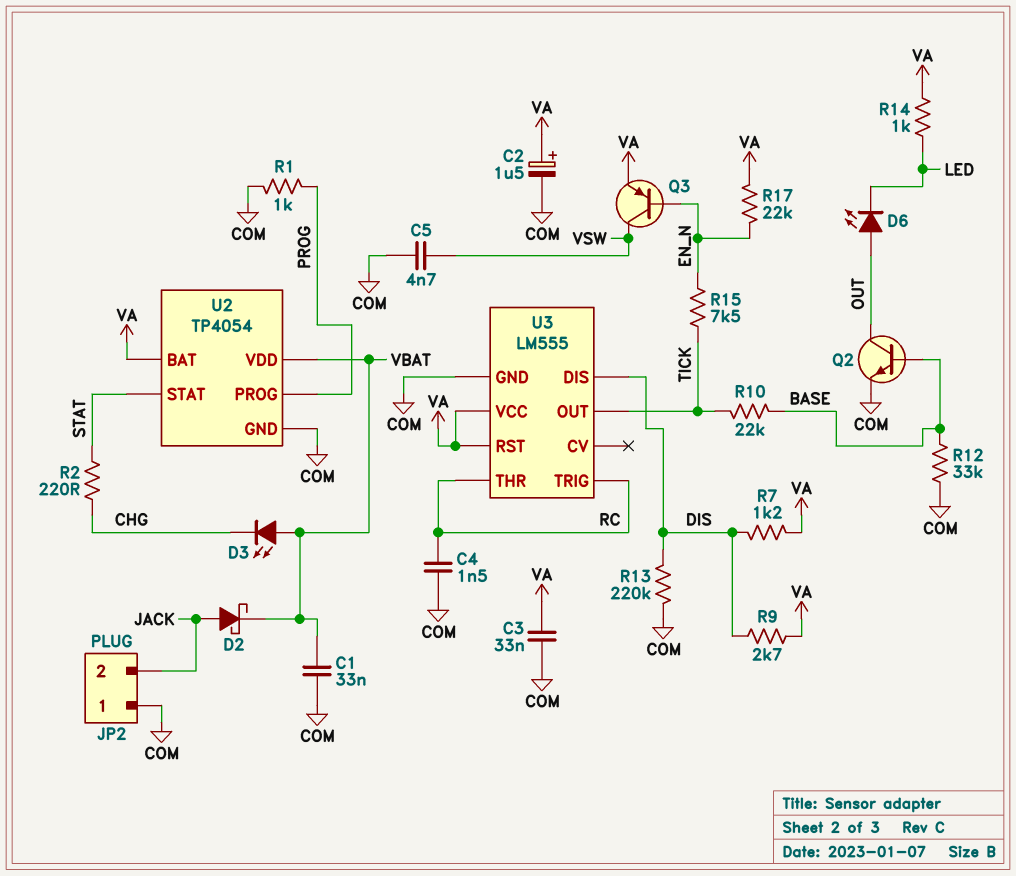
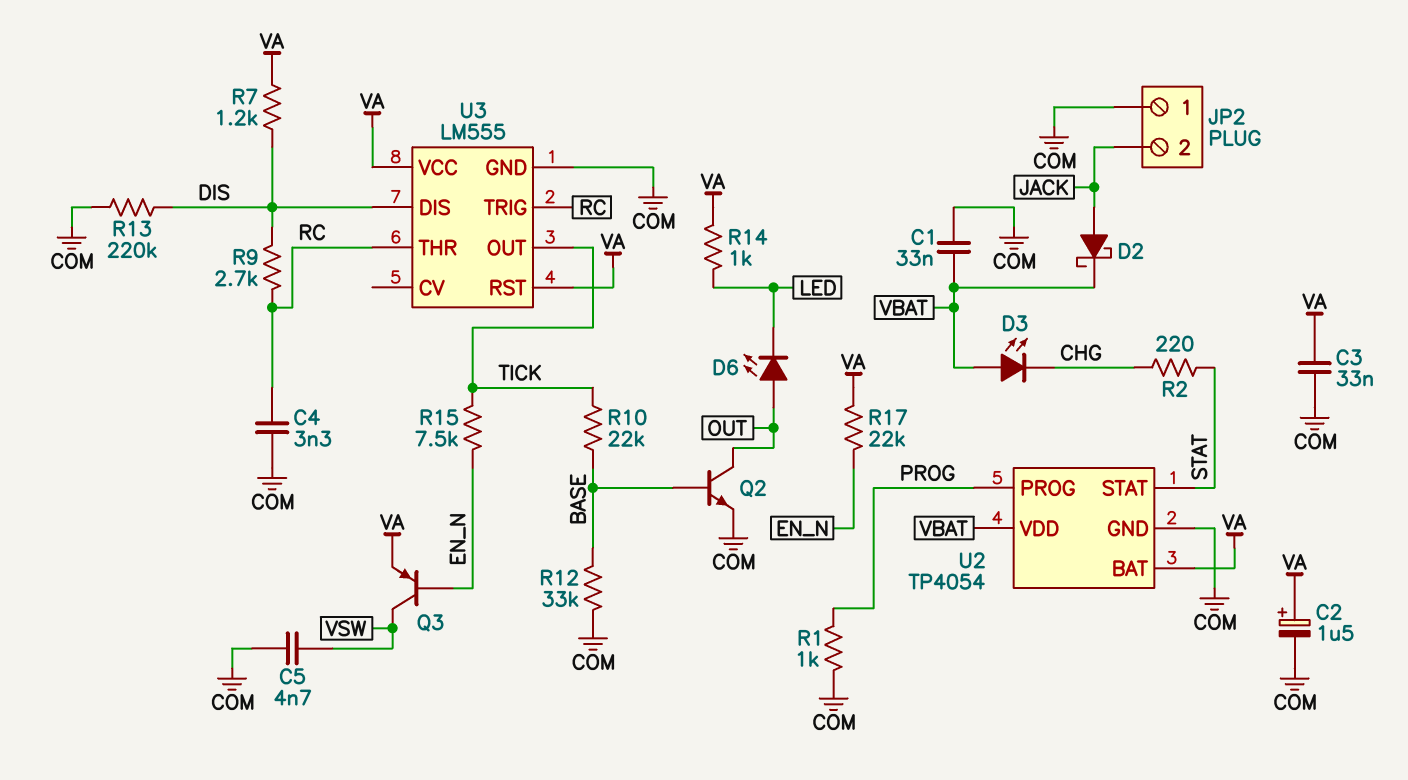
C4: 1.5nF (COM, RC) -> 3.3nF (COM, RC)
R9: 2.7k (DIS, VA) -> 2.7k (DIS, RC)

